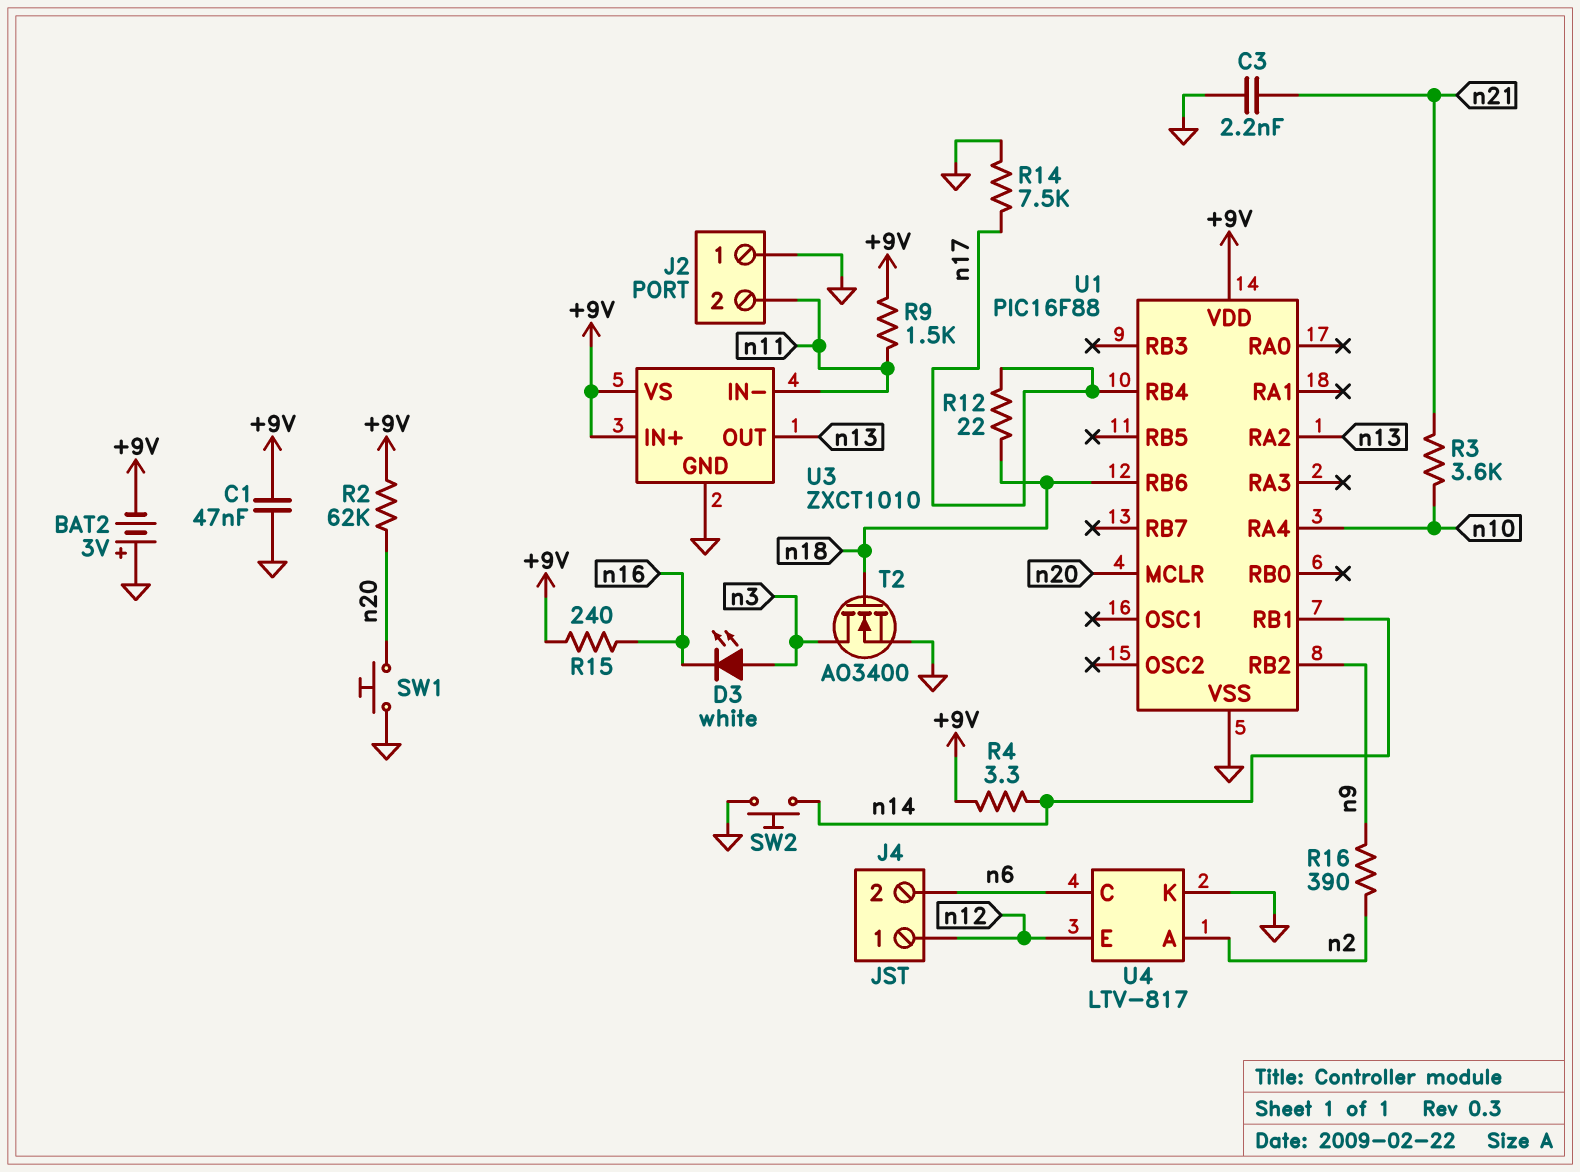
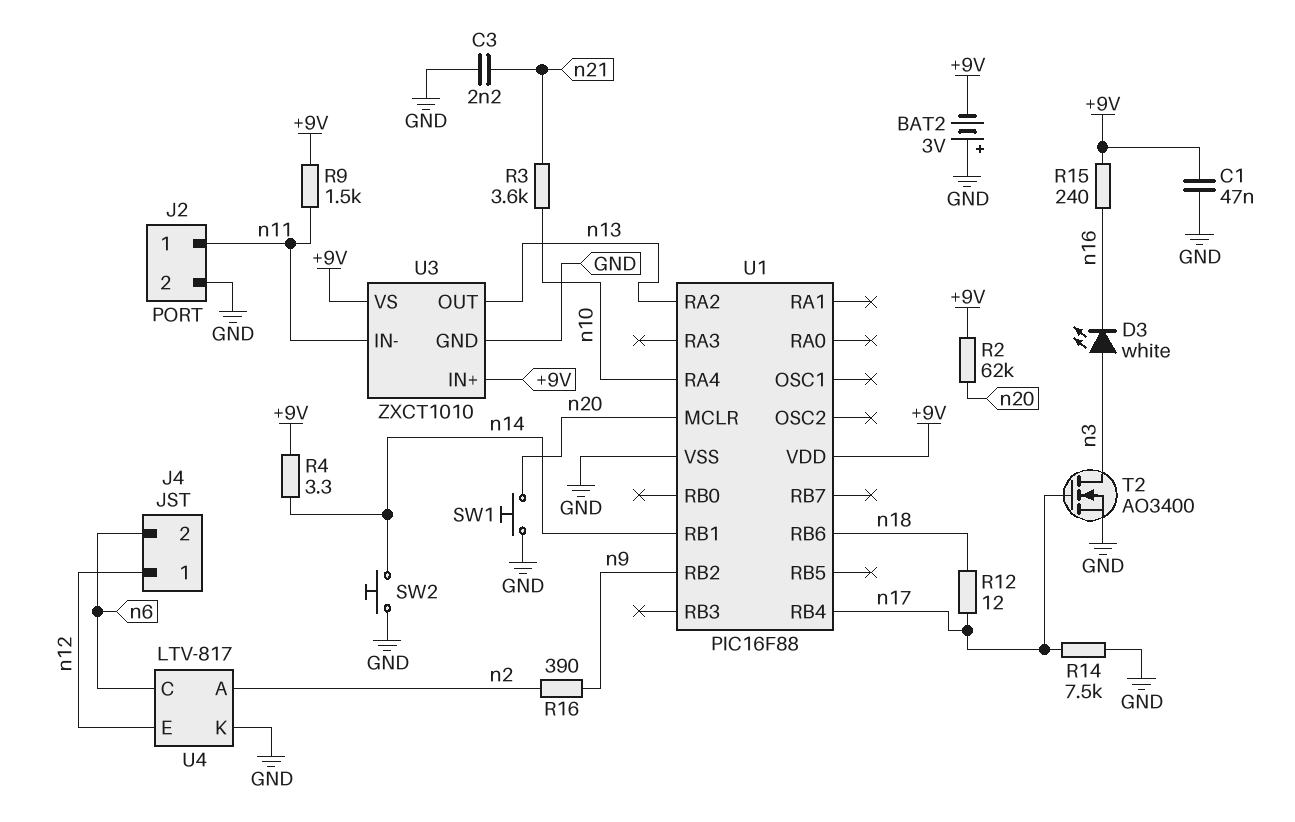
J2 pin 1: GND -> n11
J2 pin 2: n11 -> GND
R12: 22 (n17, n18) -> 12 (n17, n18)
T2: NMOS AO3400 (G n18, D n3, S GND) -> NMOS AO3400 (G n17, D n3, S GND)

